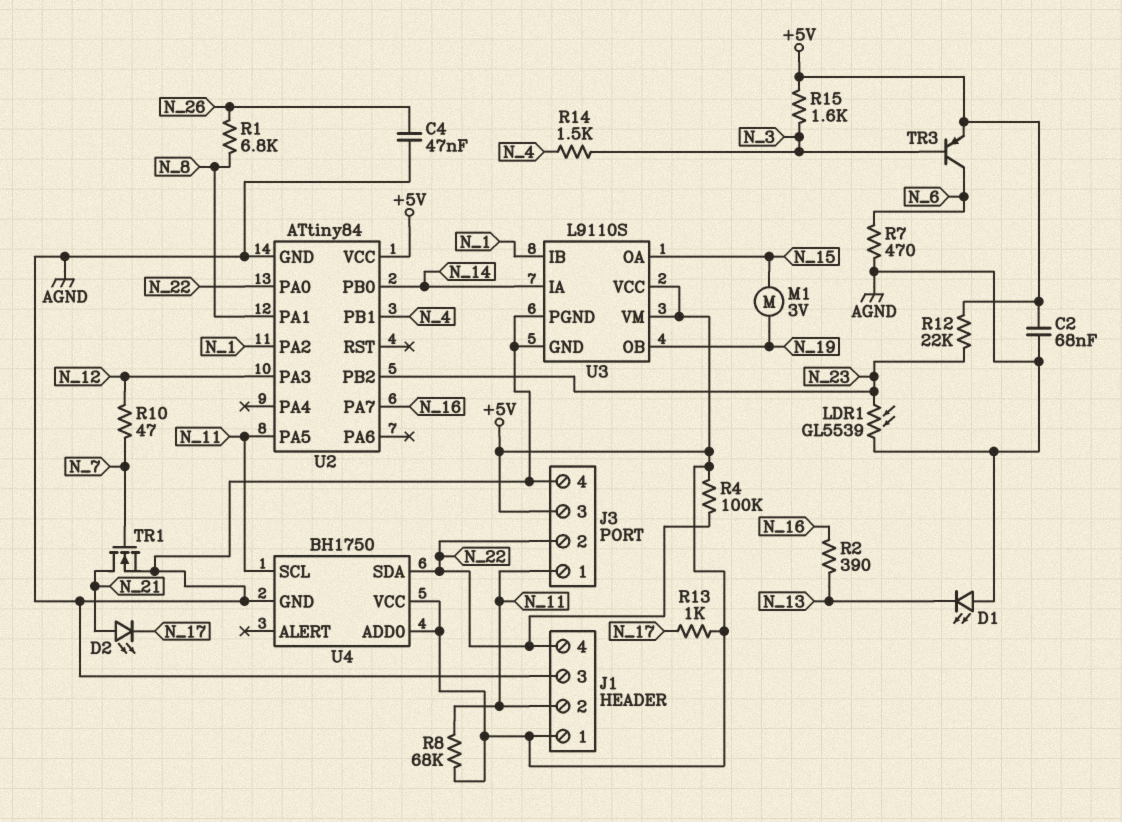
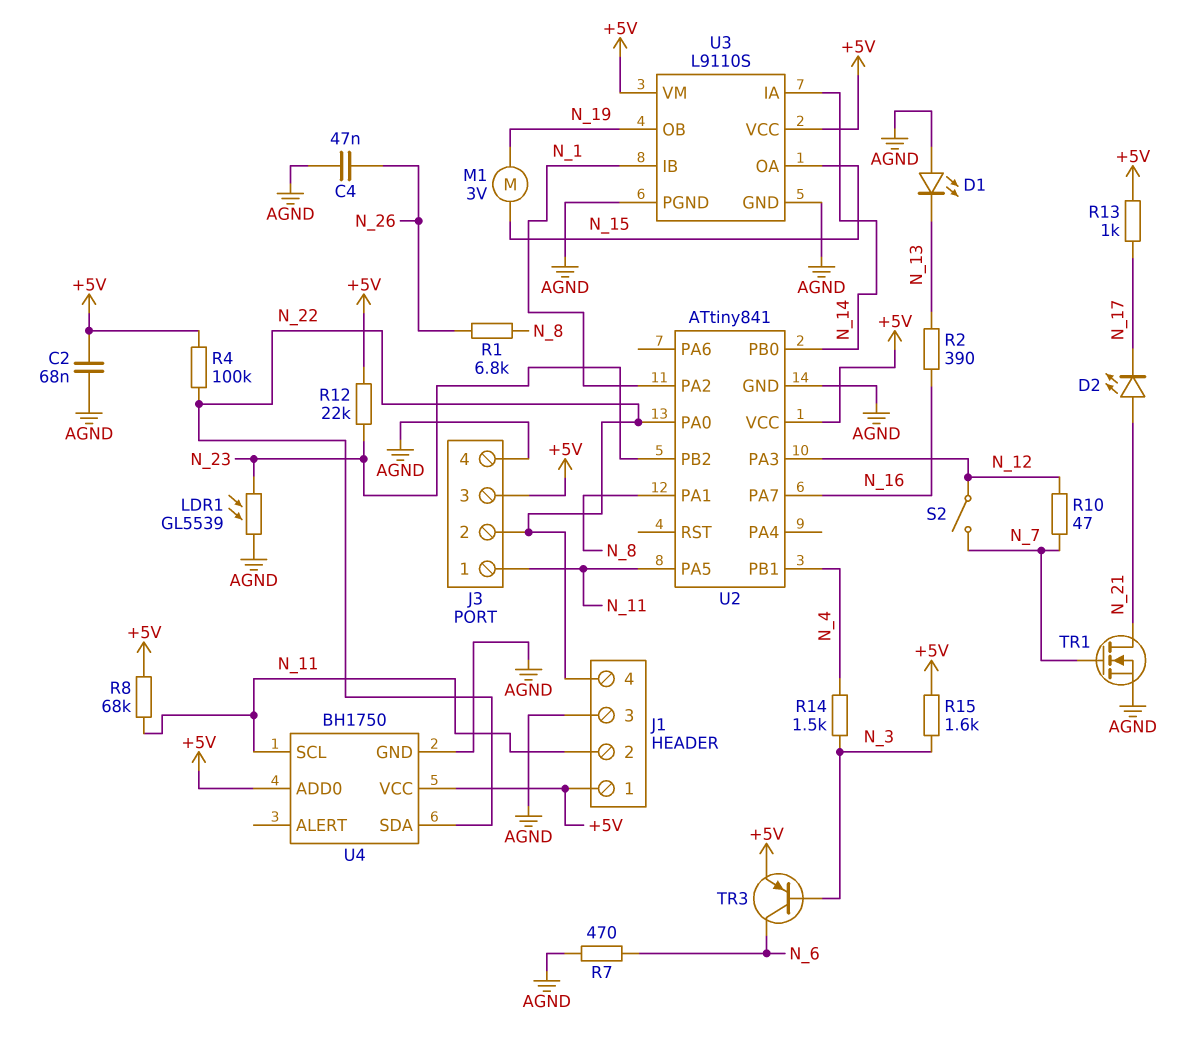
S2: none -> switch (N_7, N_12)
U2: ATtiny84 -> ATtiny841

